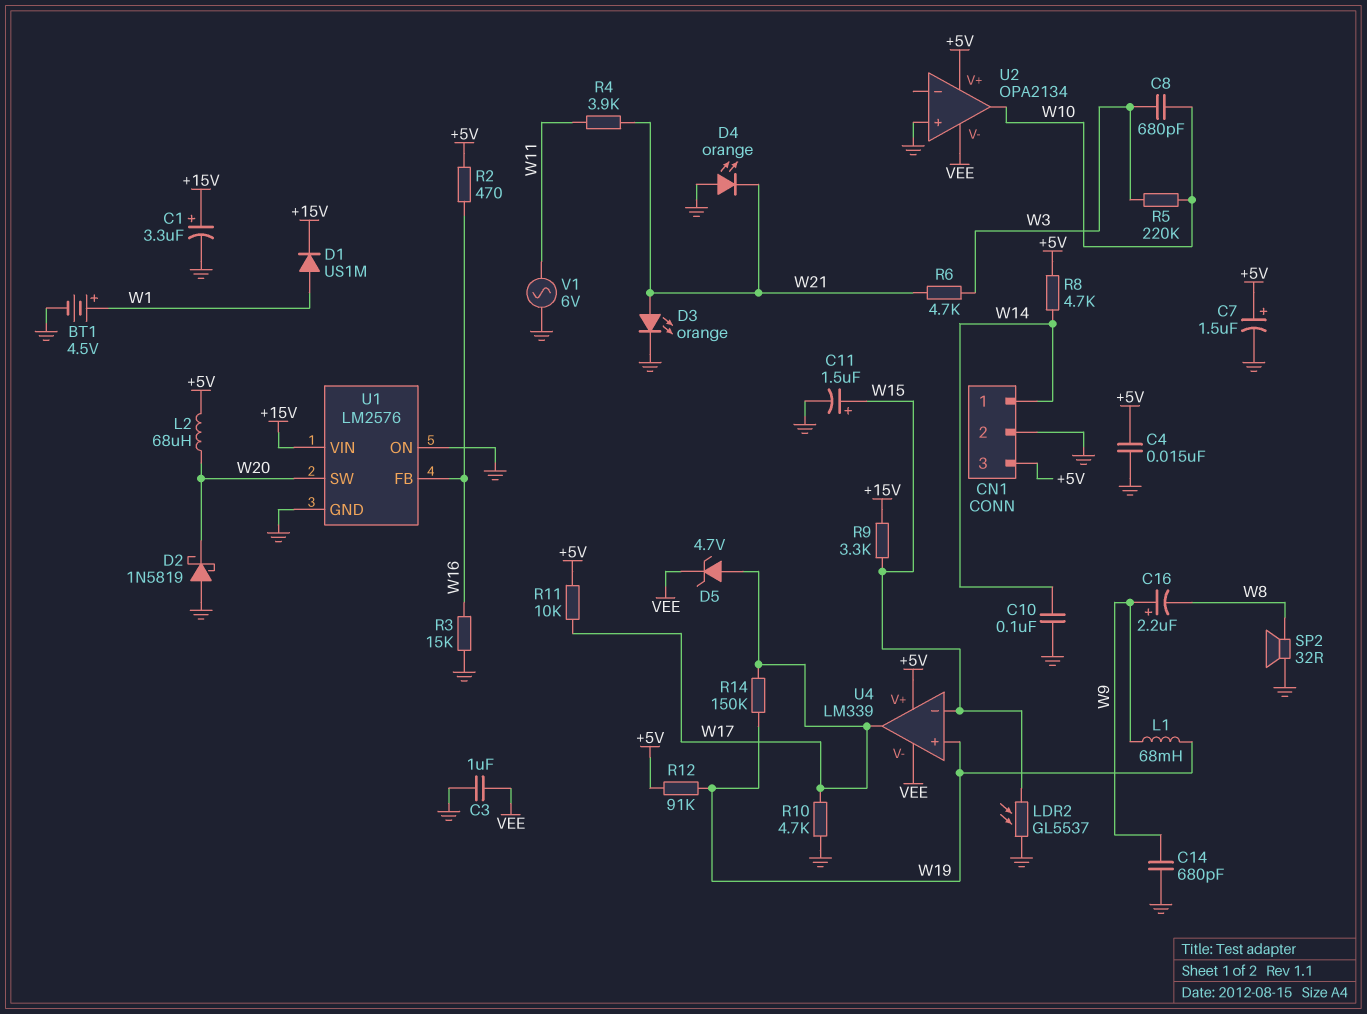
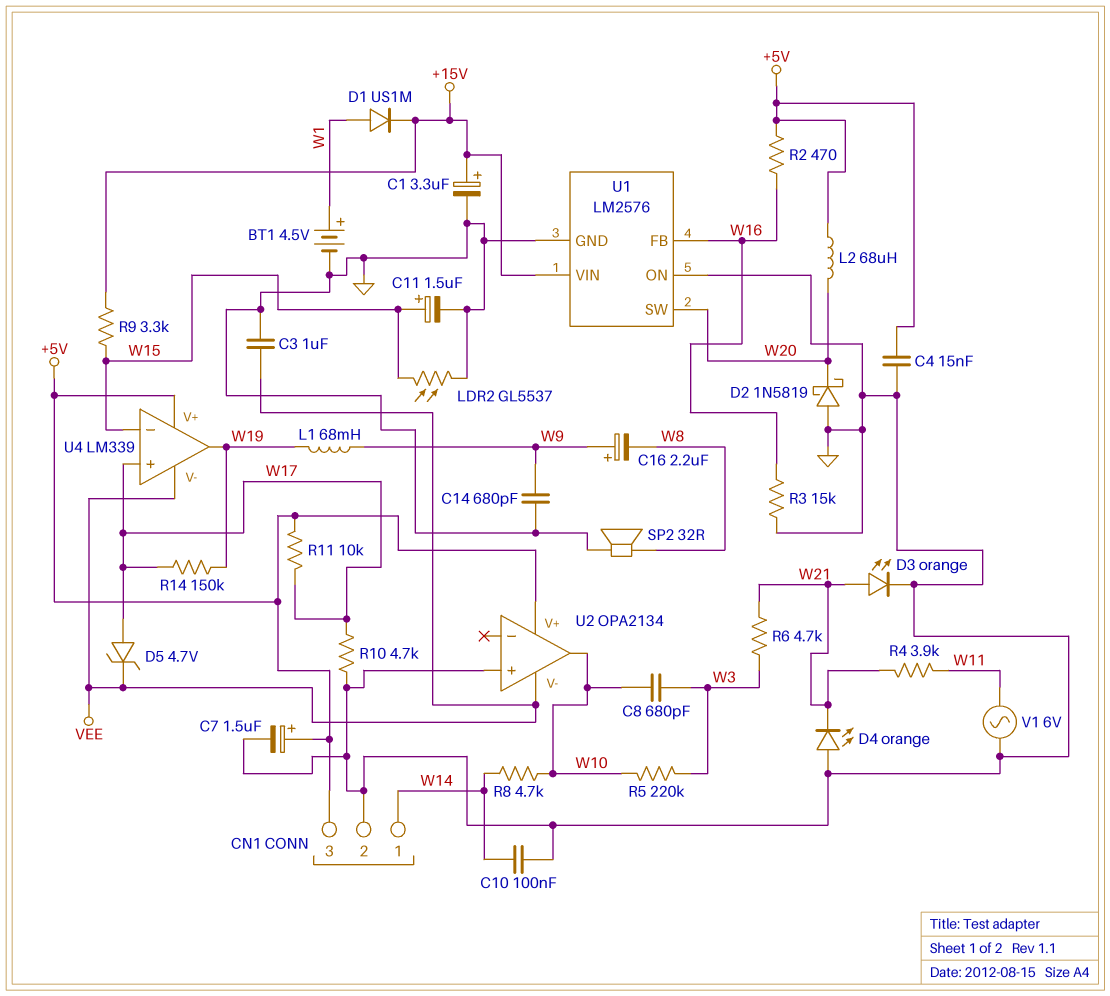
R8: 4.7k (+5V, W14) -> 4.7k (W10, W14)
R12: 91k (+5V, W19) -> none
U4 pin in+: W19 -> W17
U4 pin out: W17 -> W19

